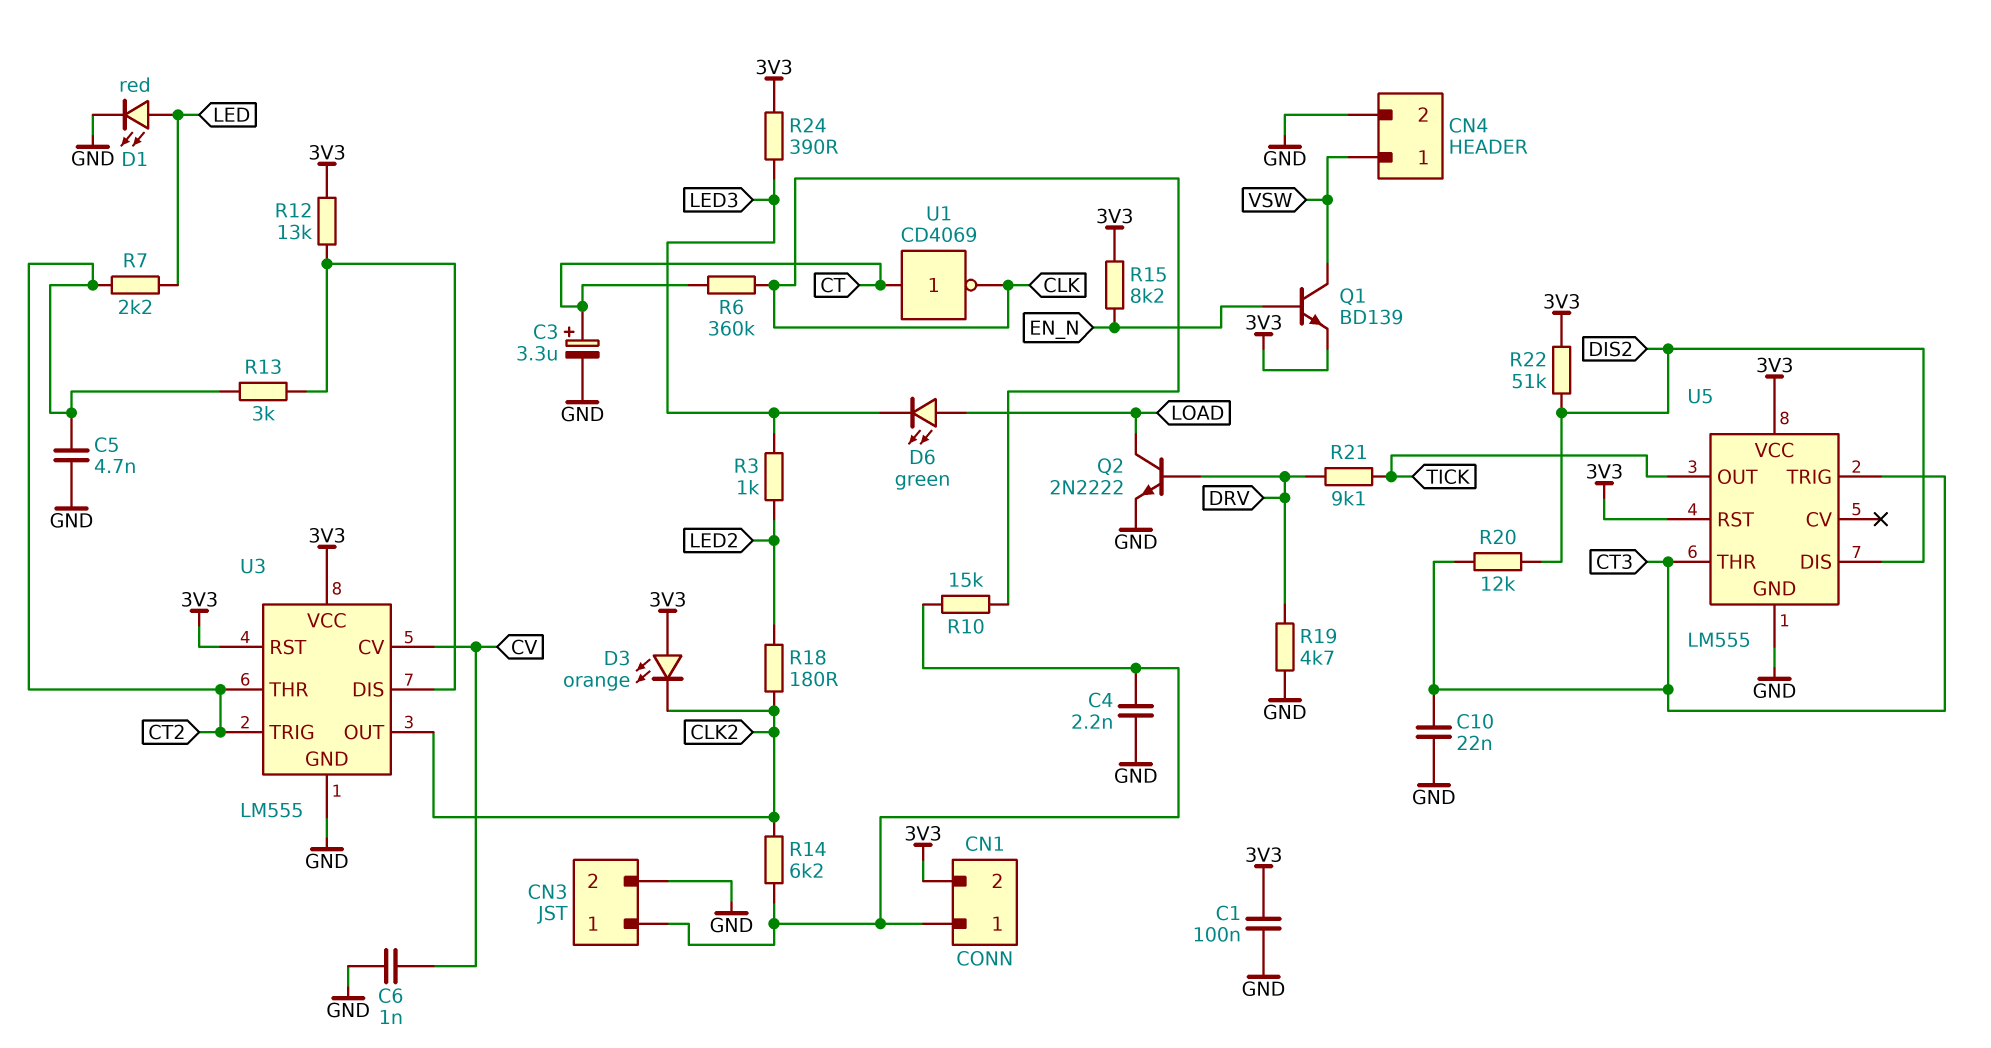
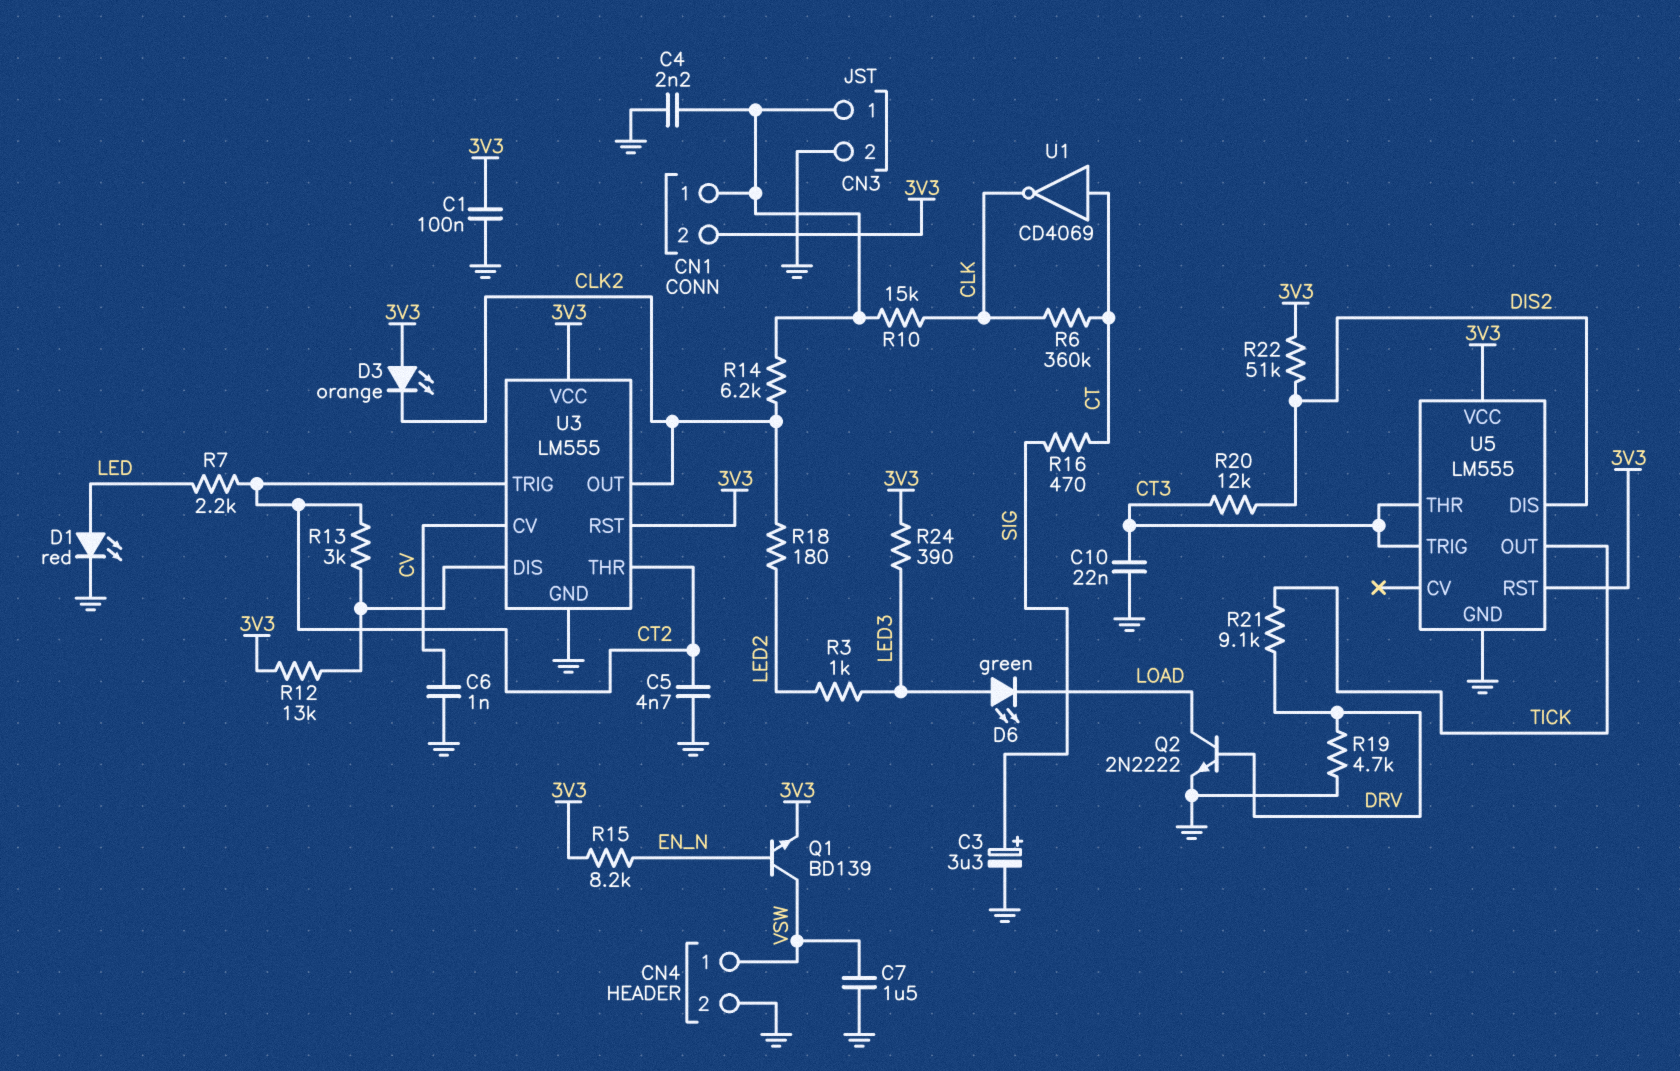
C3: 3.3uF (plus CT, minus GND) -> 3.3uF (plus SIG, minus GND)
C7: none -> 1.5uF (GND, VSW)
D6: LED green (A LOAD, K LED3) -> LED green (A LED3, K LOAD)
R16: none -> 470 (CT, SIG)

